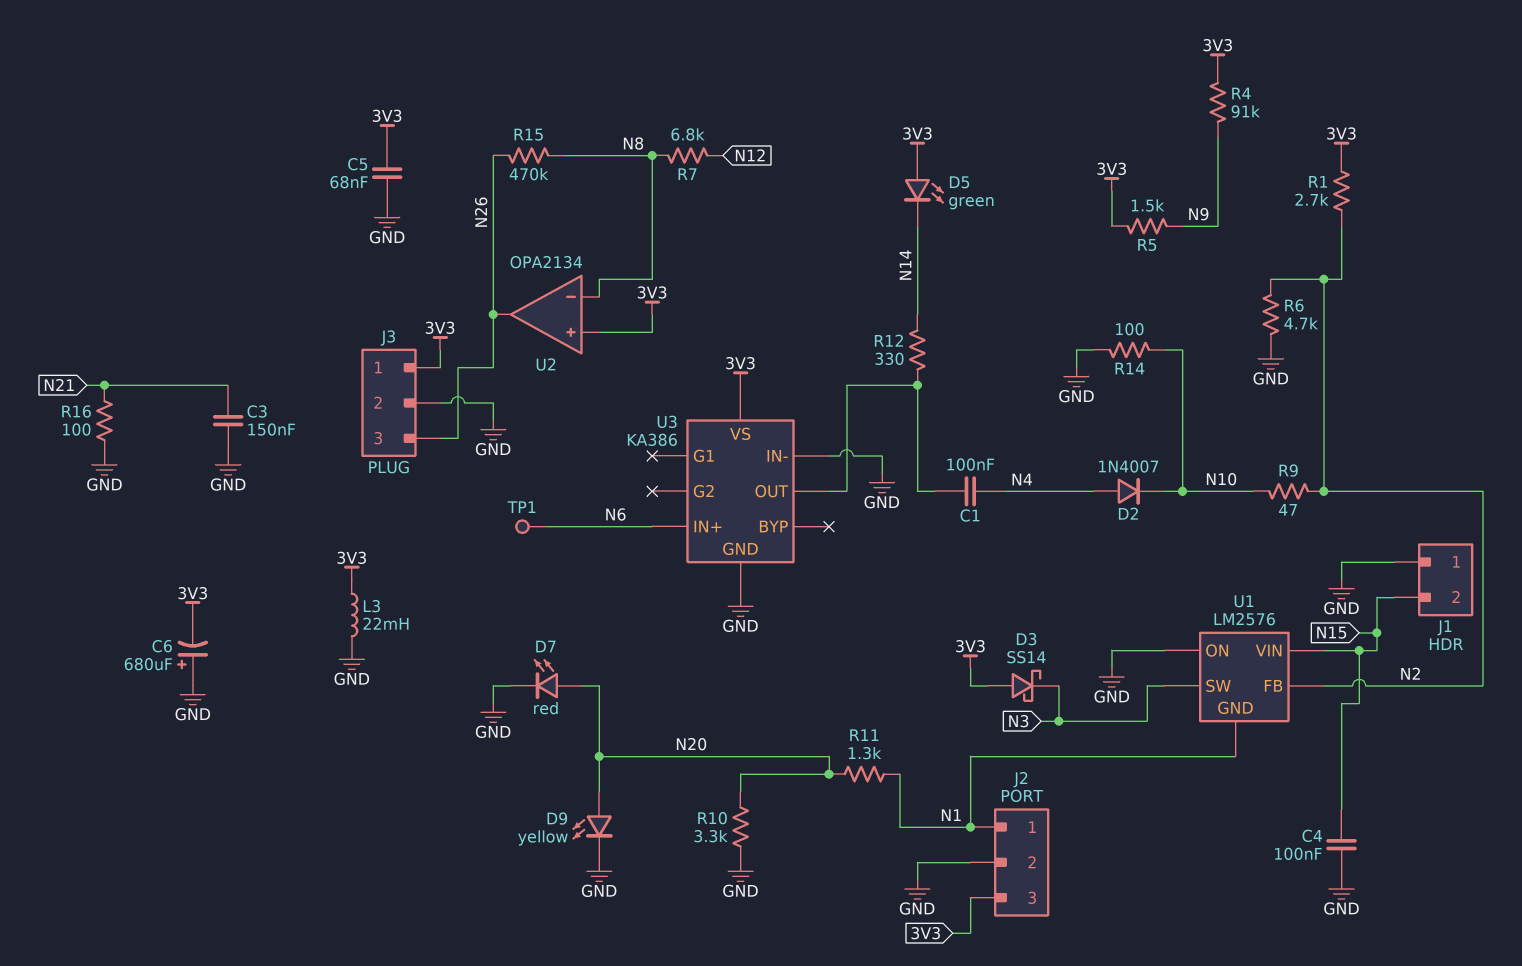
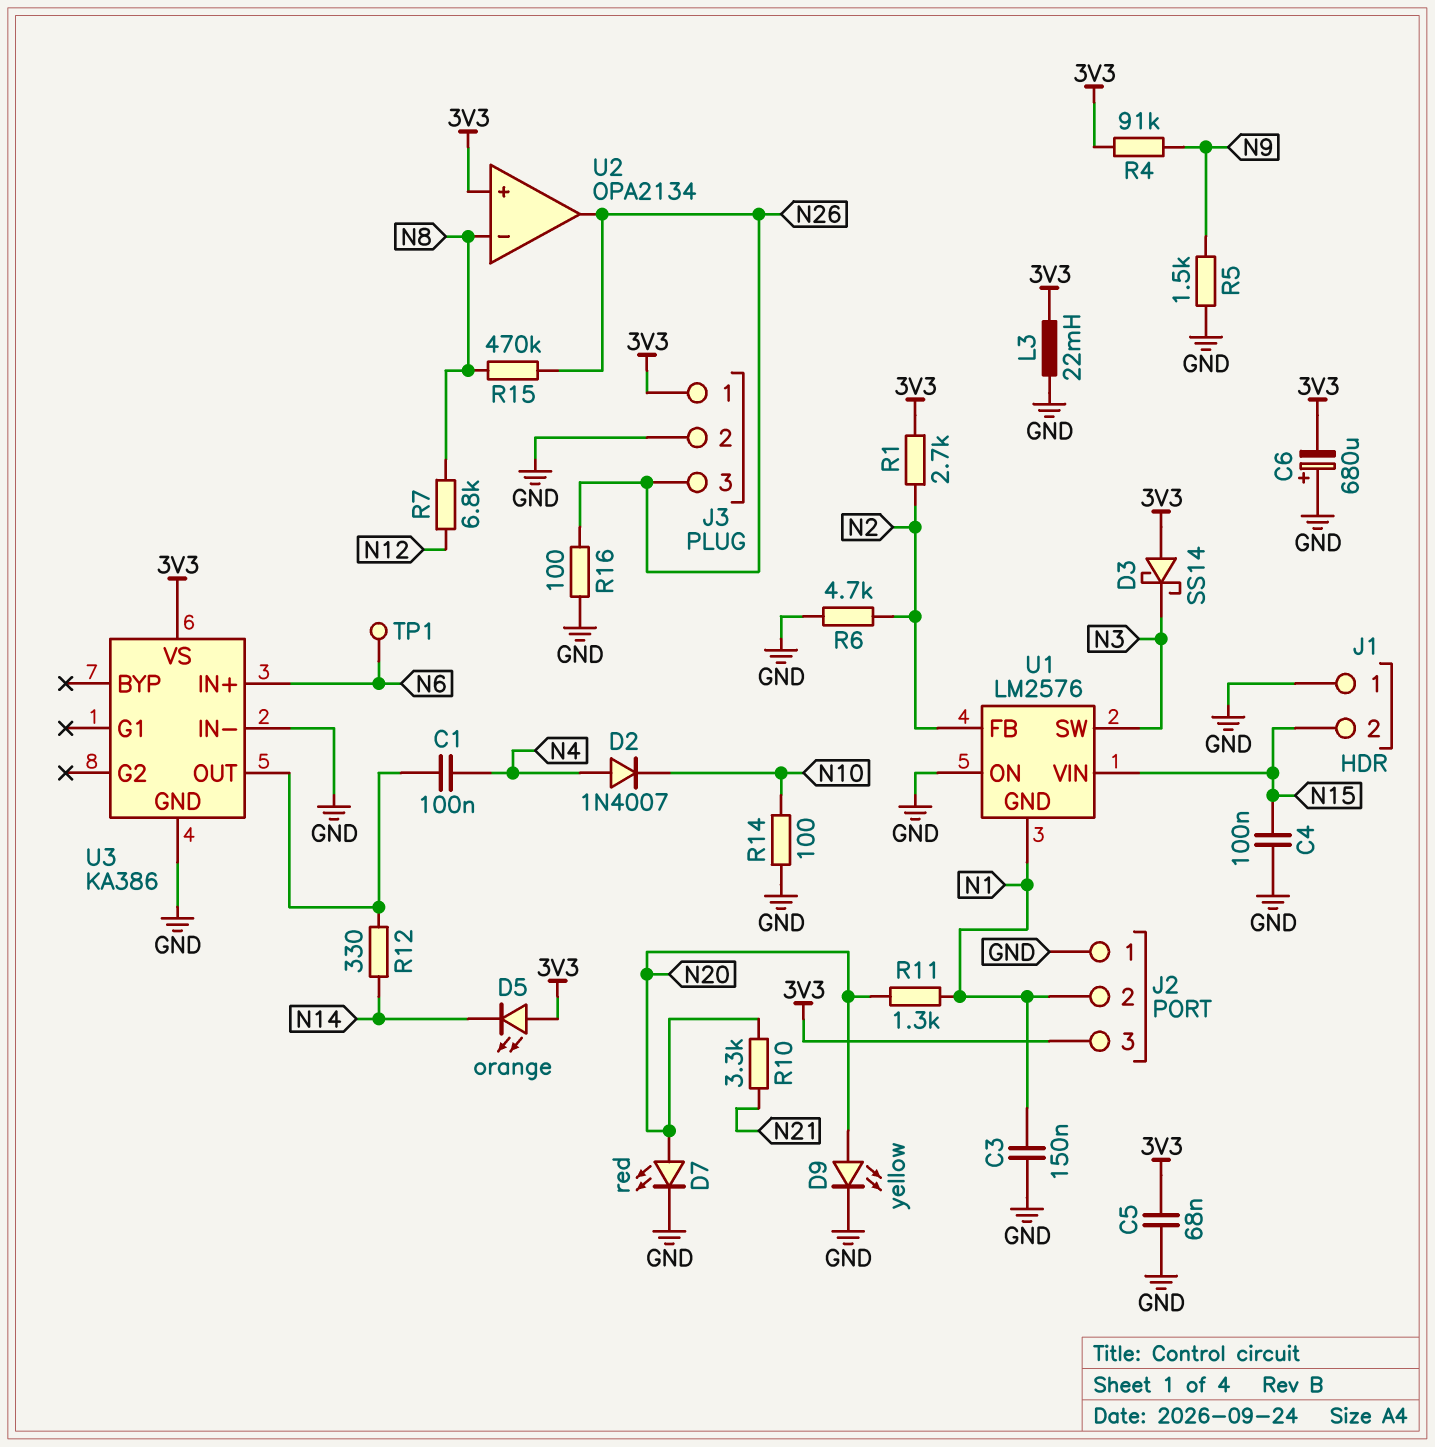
C3: 150nF (GND, N21) -> 150nF (GND, N1)
D5: LED green (A 3V3, K N14) -> LED orange (A 3V3, K N14)
J2 pin 1: N1 -> GND
J2 pin 2: GND -> N1
R5: 1.5k (3V3, N9) -> 1.5k (GND, N9)
R9: 47 (N2, N10) -> none
R10: 3.3k (GND, N20) -> 3.3k (N20, N21)
R16: 100 (GND, N21) -> 100 (GND, N26)

